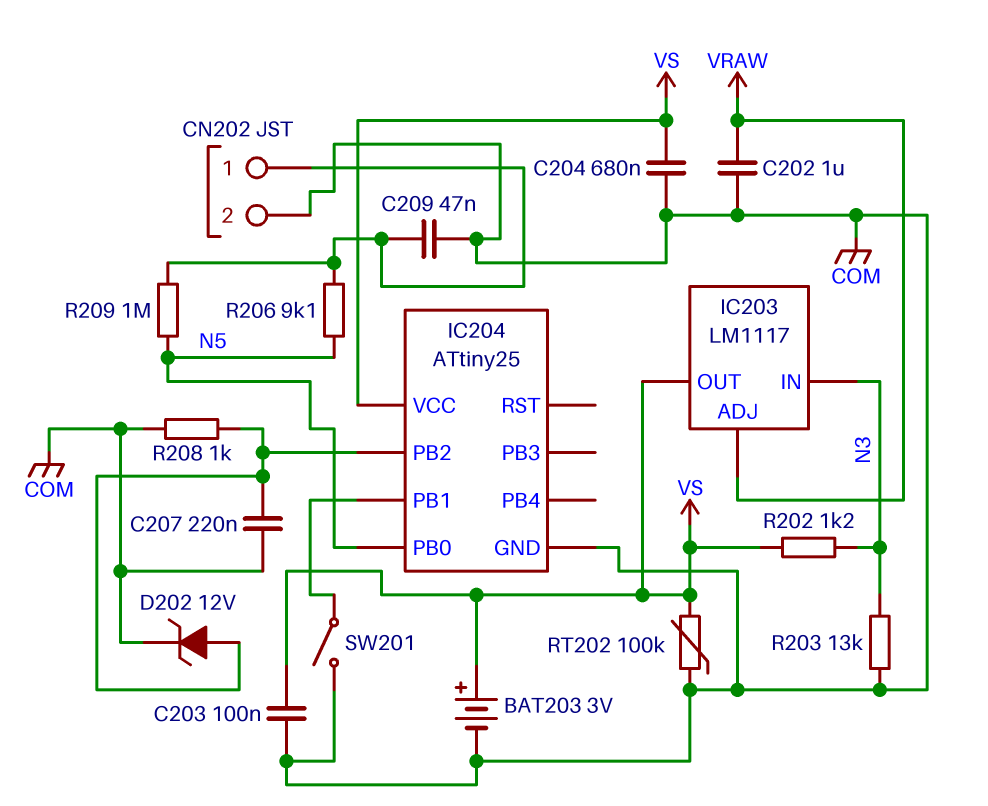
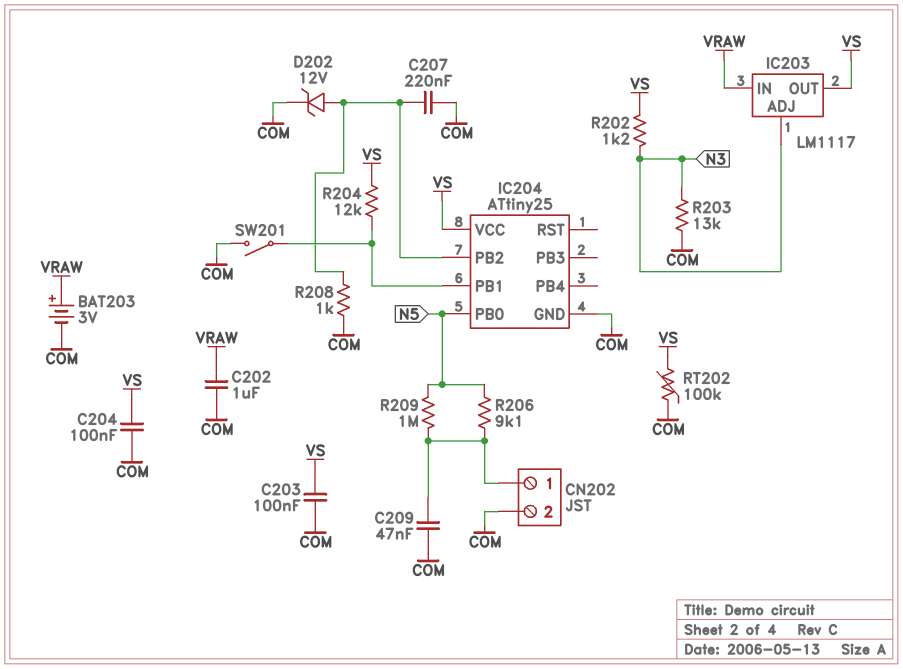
BAT203: 3V (plus VS, minus COM) -> 3V (plus VRAW, minus COM)
C204: 680nF (COM, VS) -> 100nF (COM, VS)
IC203 pin ADJ: VRAW -> N3
IC203 pin IN: N3 -> VRAW
R204: none -> 12k (IC204/PB1, VS)

